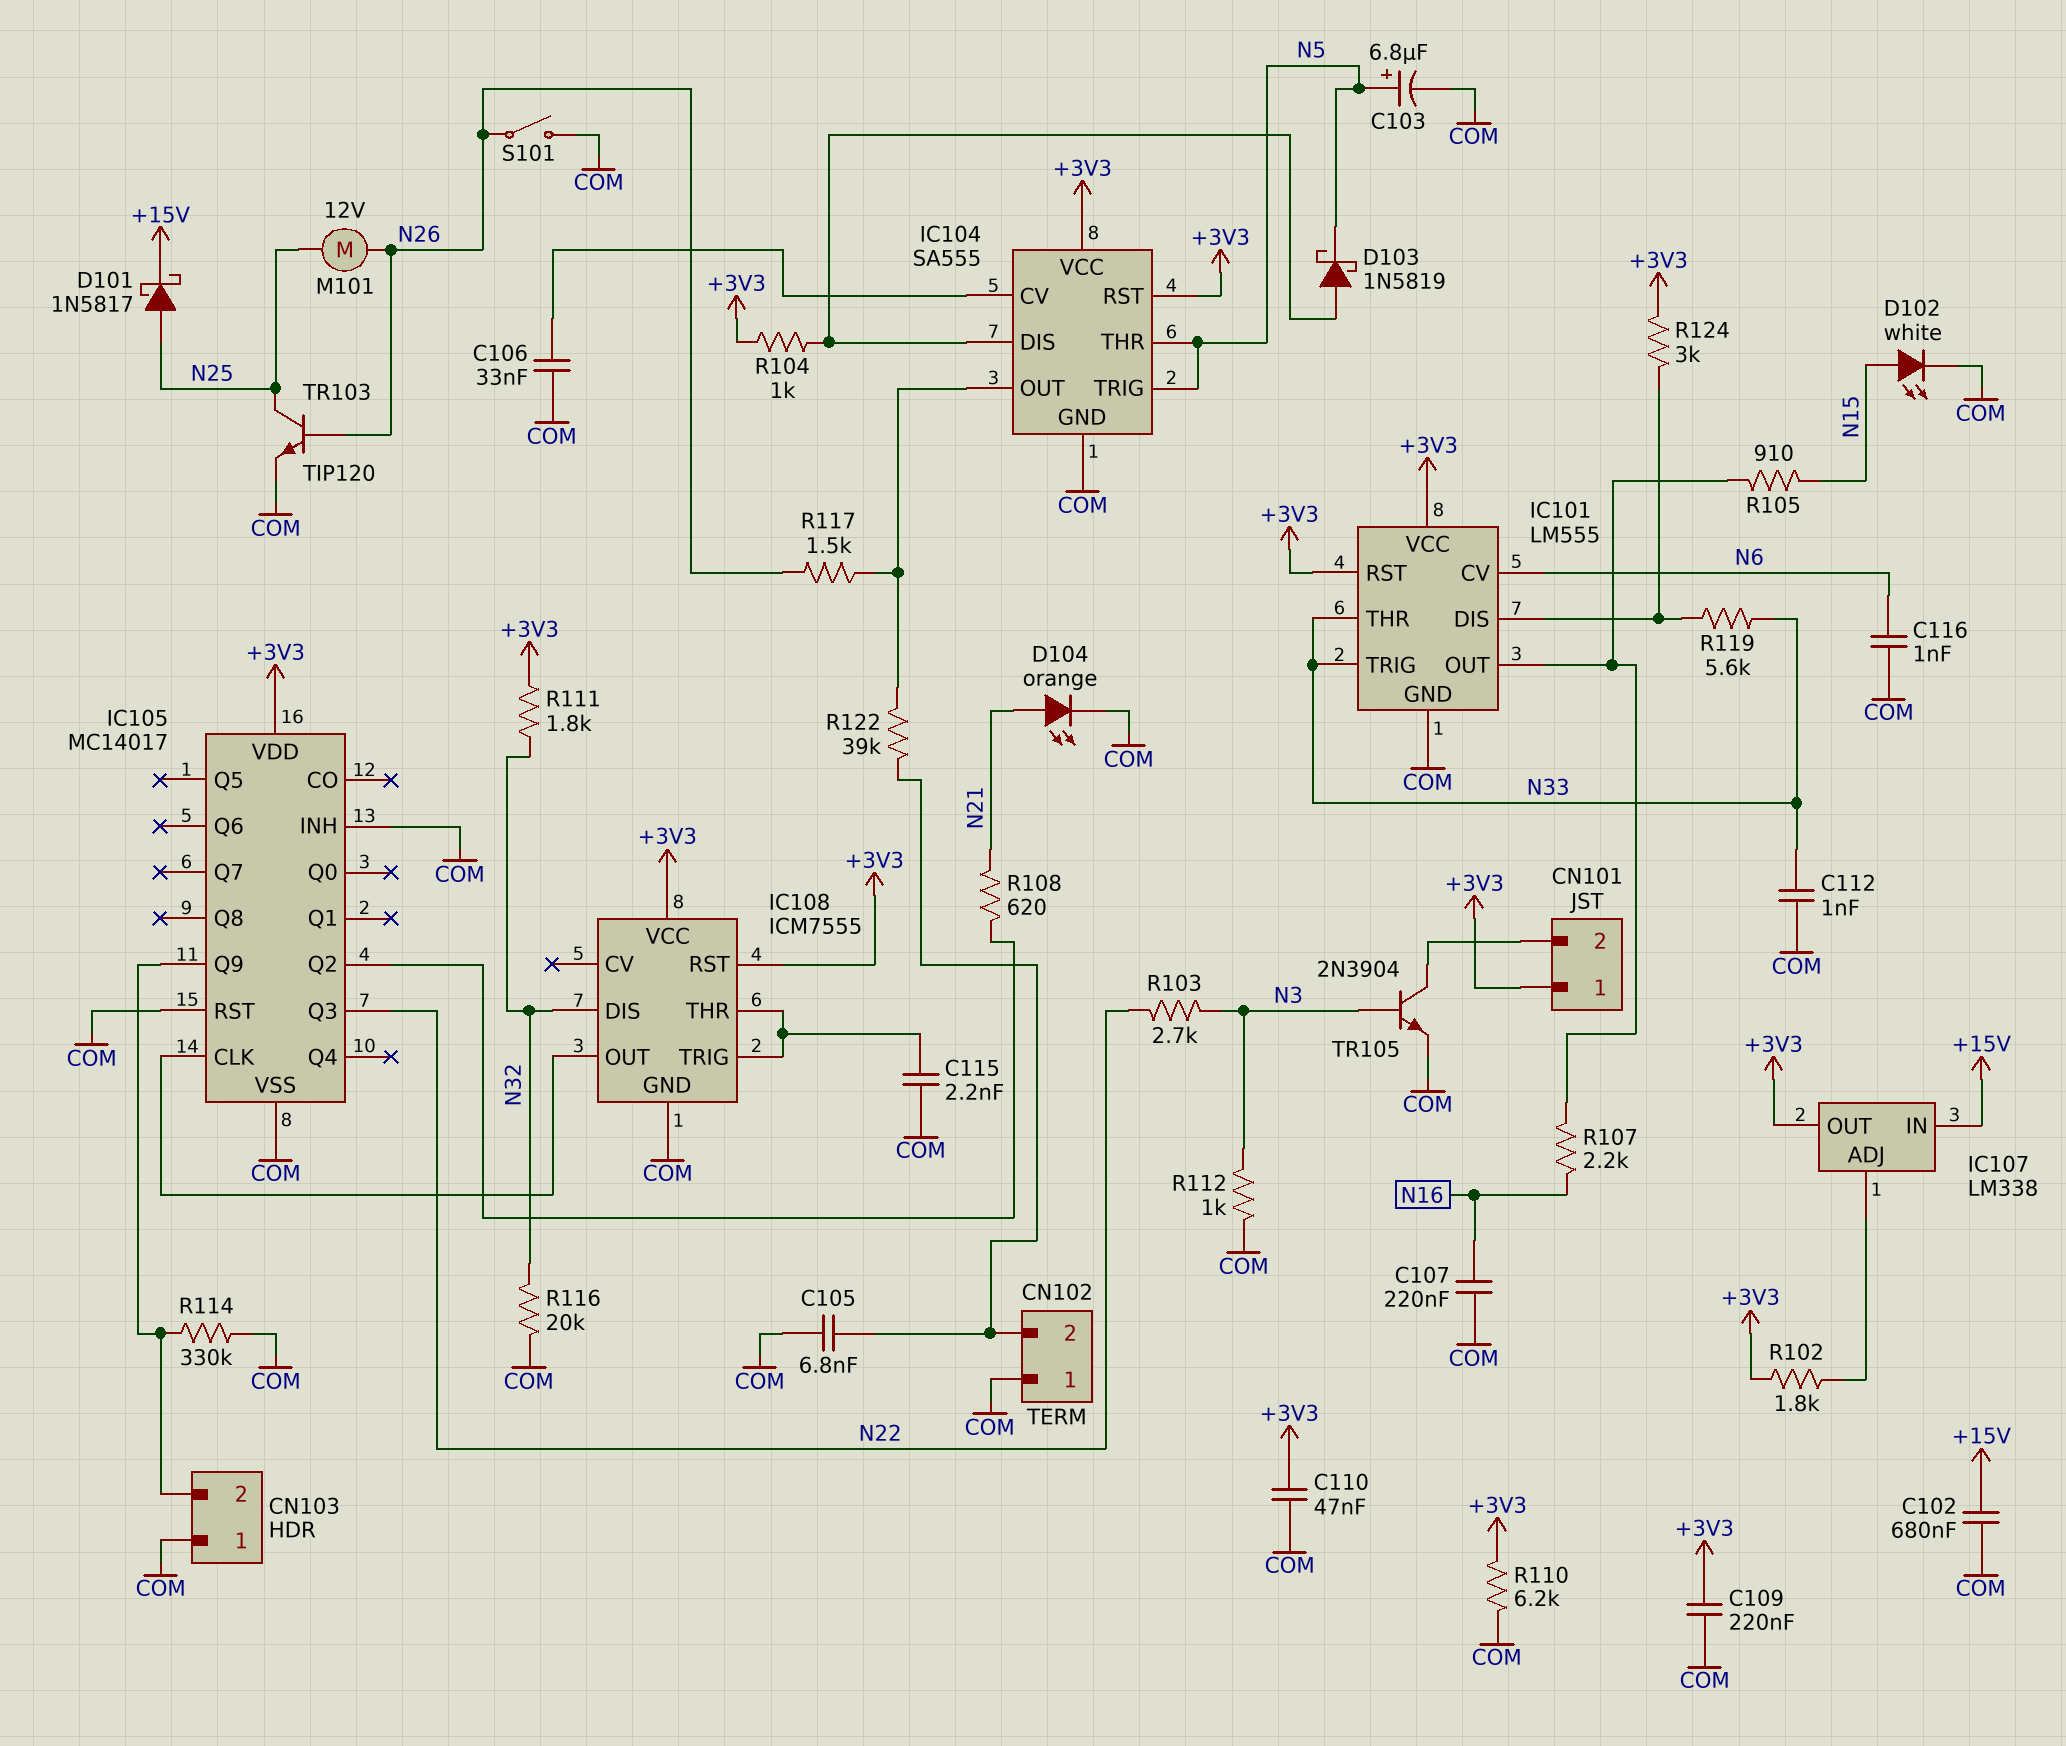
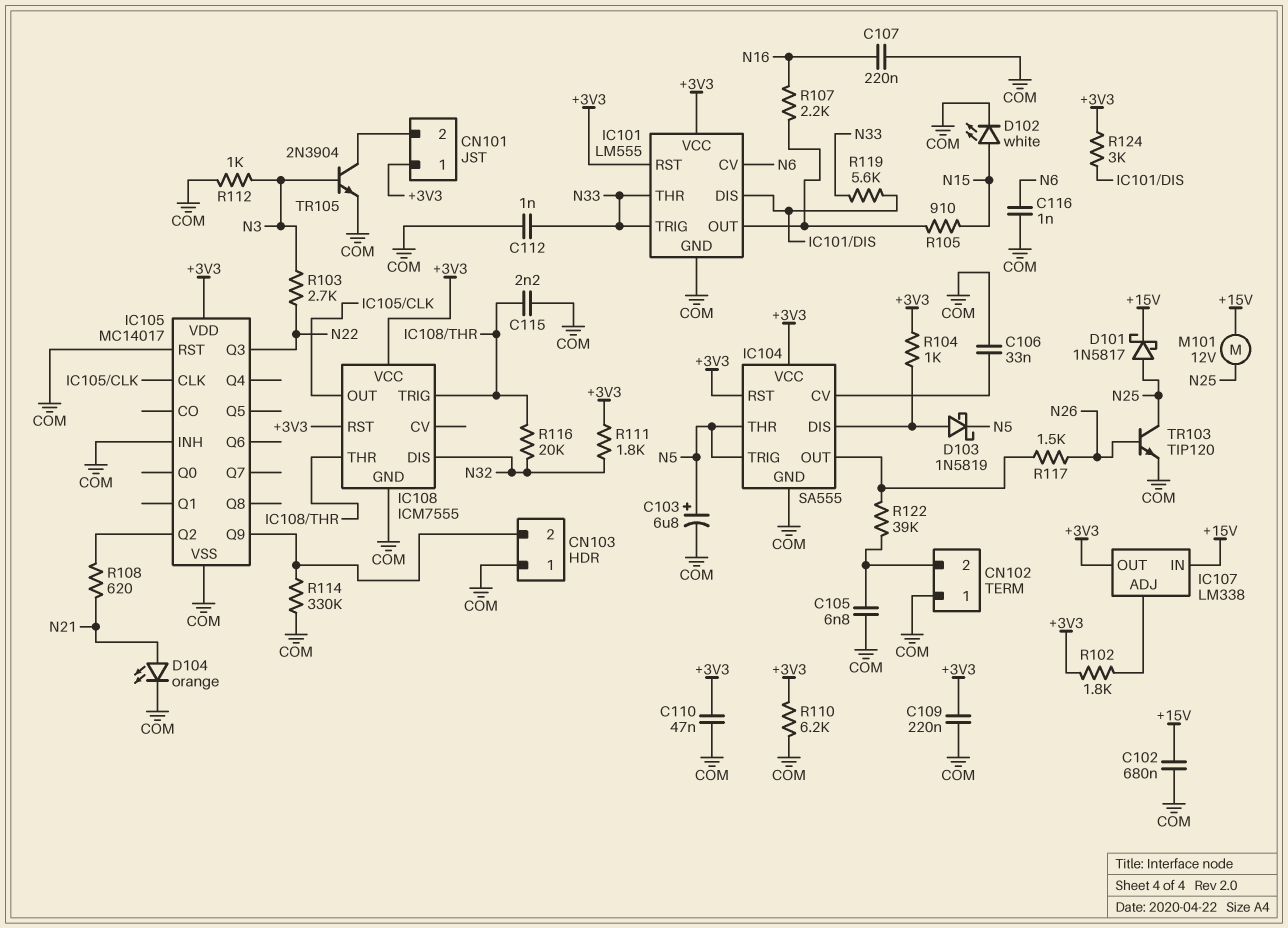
M101: motor 12V (N25, N26) -> motor 12V (+15V, N25)
R116: 20k (COM, N32) -> 20k (IC108/THR, N32)
S101: switch (COM, N26) -> none

